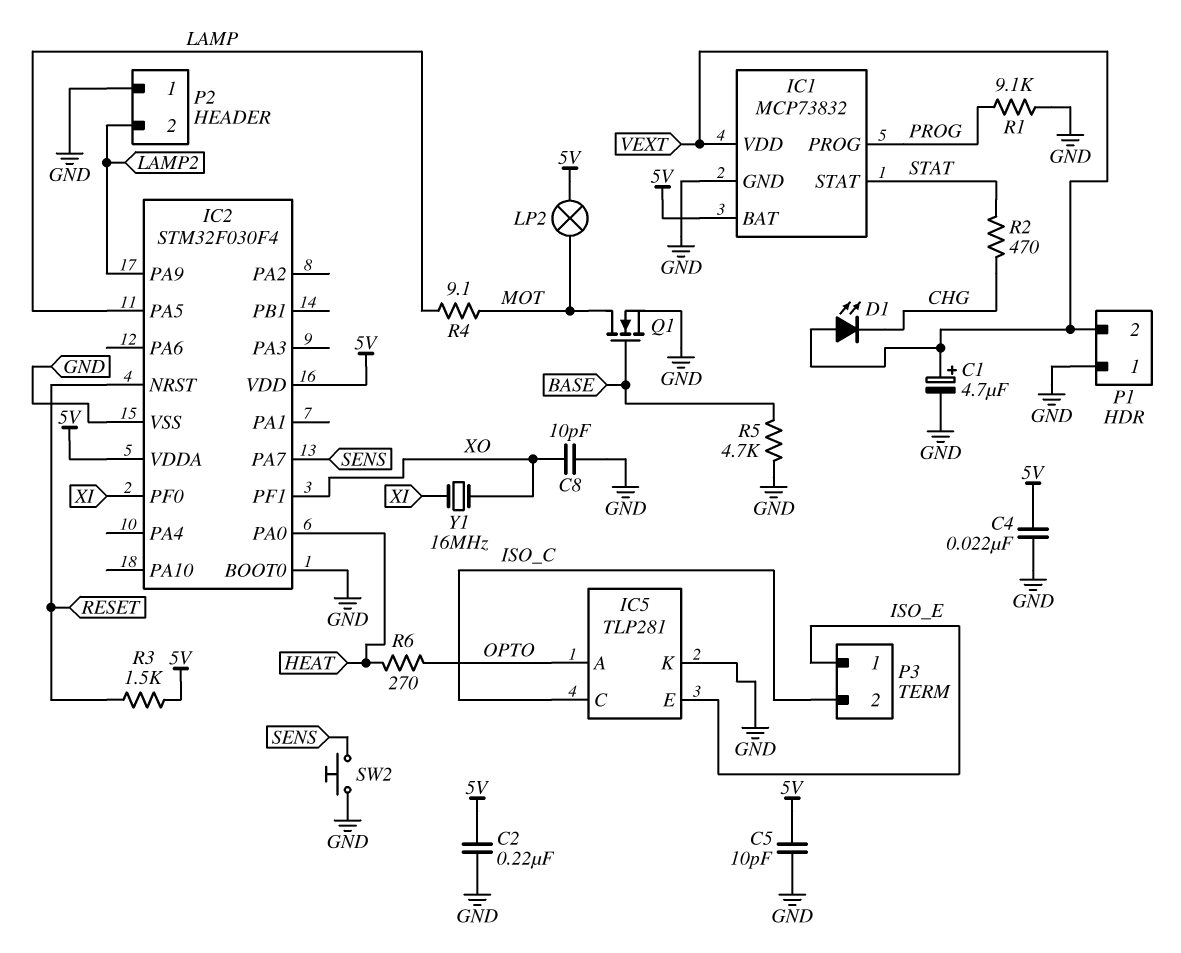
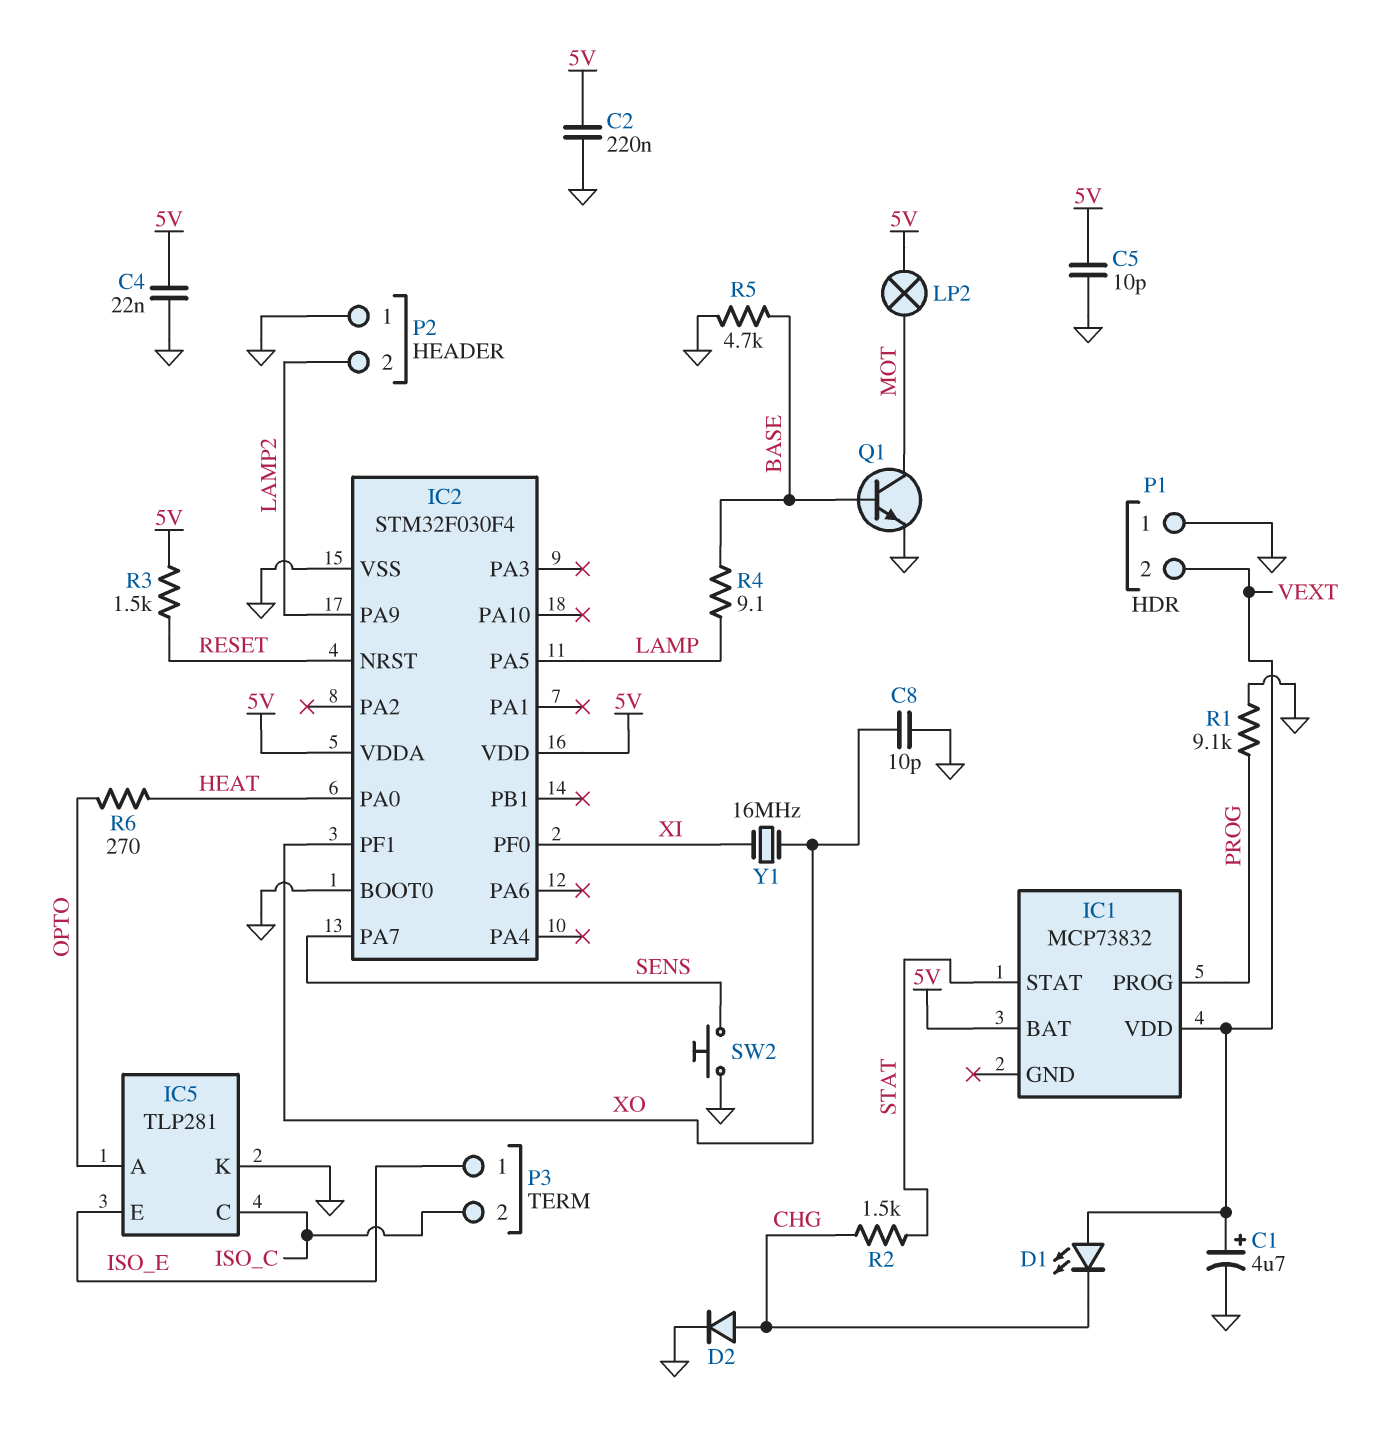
D2: none -> diode (A CHG, K GND)
IC1 pin GND: GND -> none
Q1: NMOS (G BASE, D MOT, S GND) -> NPN (B BASE, C MOT, E GND)
R2: 470 (CHG, STAT) -> 1.5k (CHG, STAT)
R4: 9.1 (LAMP, MOT) -> 9.1 (BASE, LAMP)

